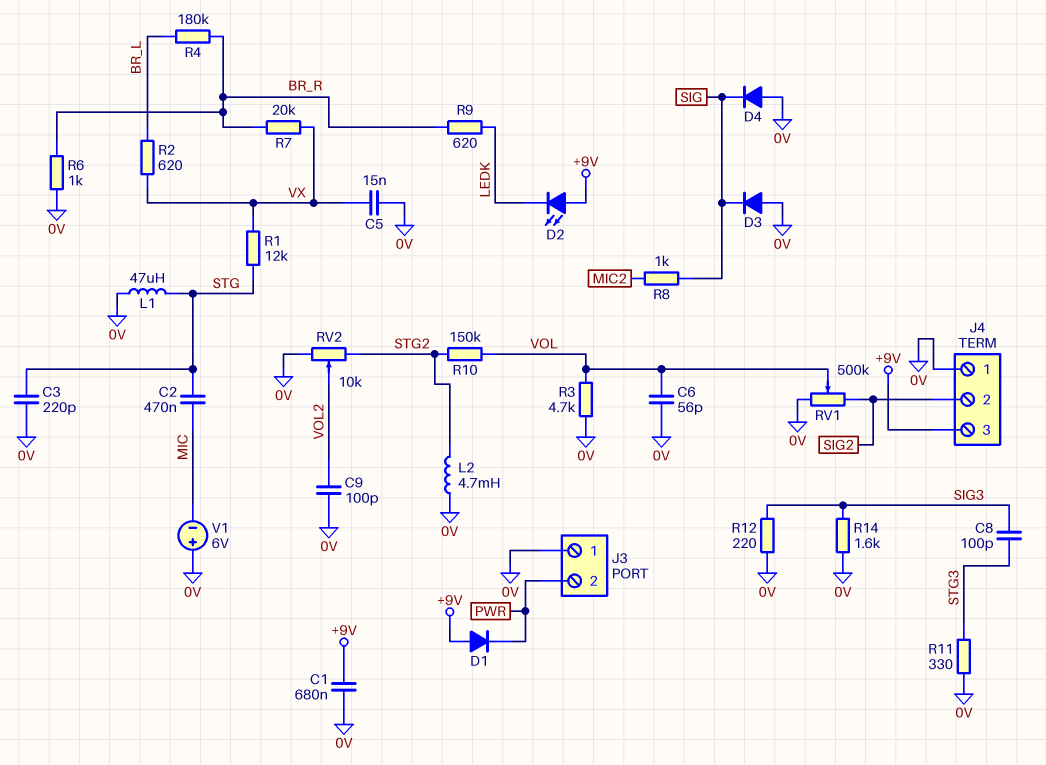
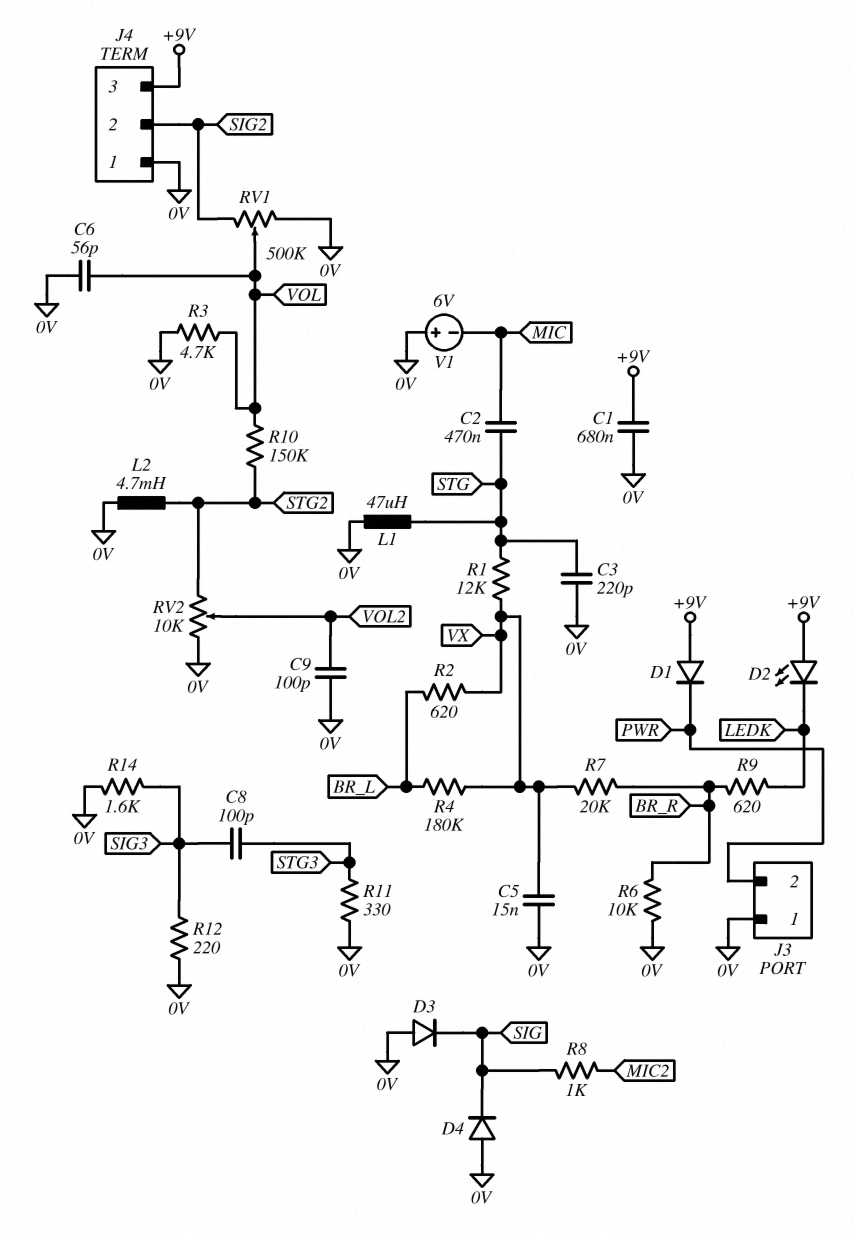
R4: 180k (BR_L, BR_R) -> 180k (BR_L, VX)
R6: 1k (0V, BR_R) -> 10k (0V, BR_R)

